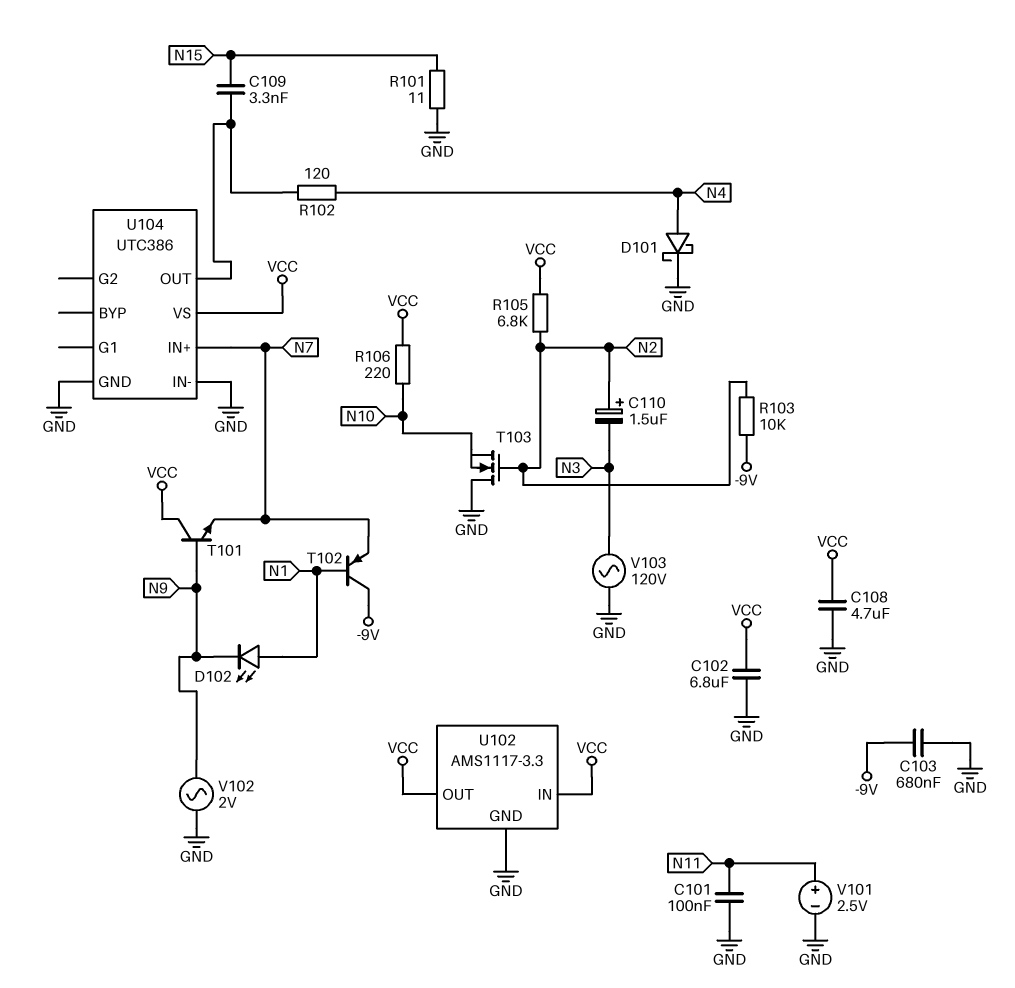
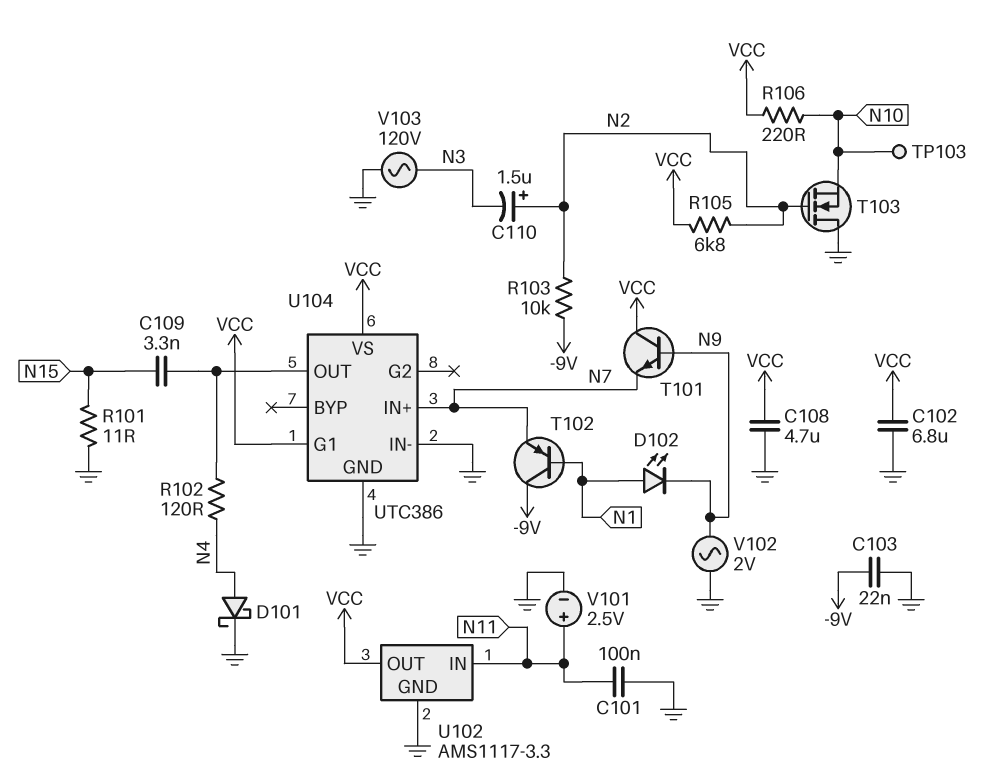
C103: 680nF (-9V, GND) -> 22nF (-9V, GND)
TP103: none -> test point (N10)
U102 pin IN: VCC -> N11
U104 pin G1: none -> VCC

